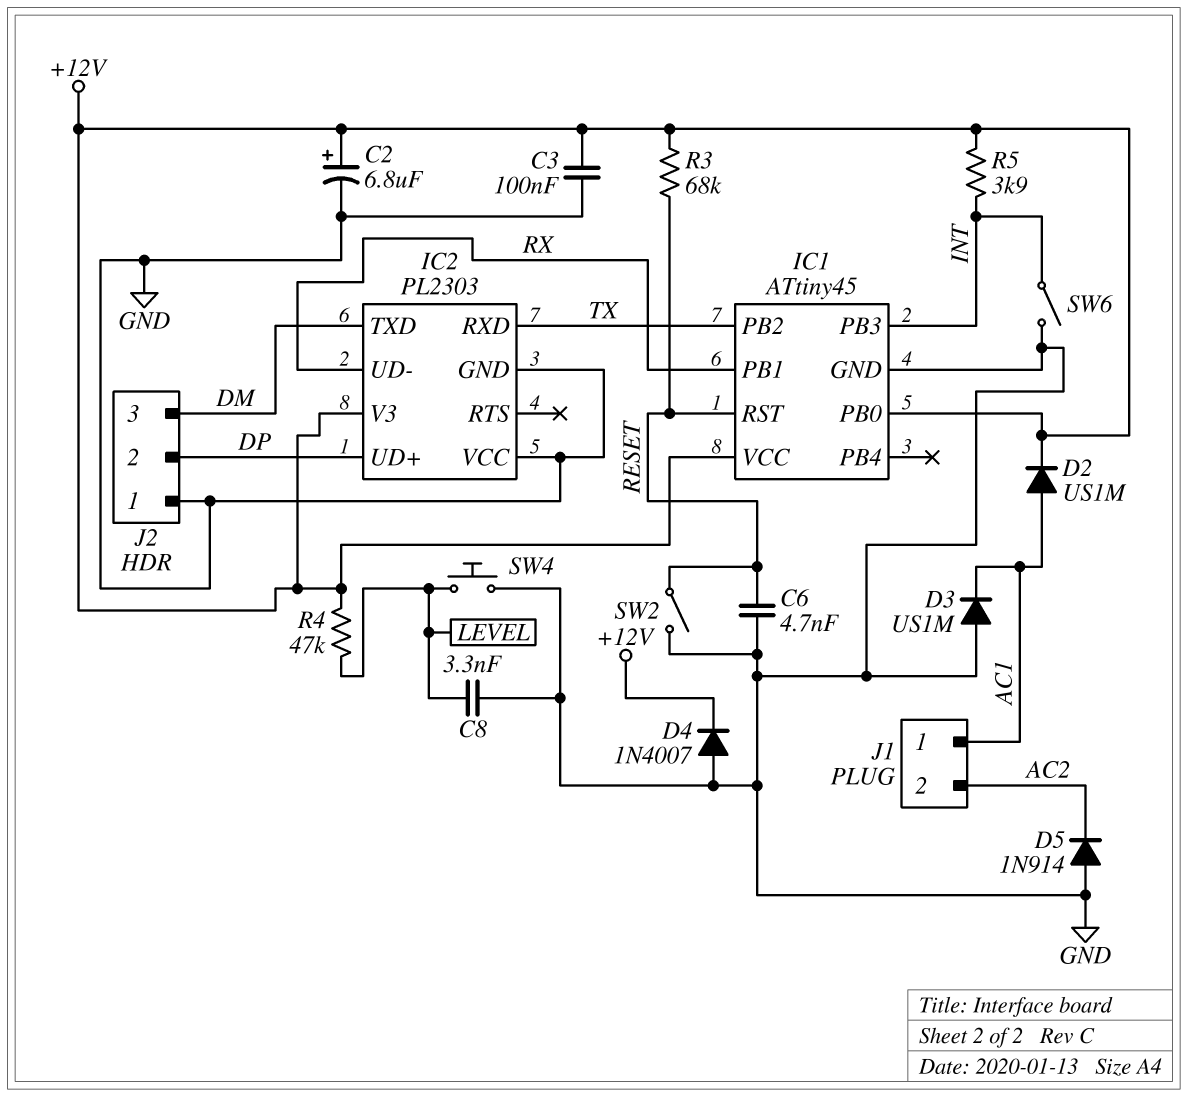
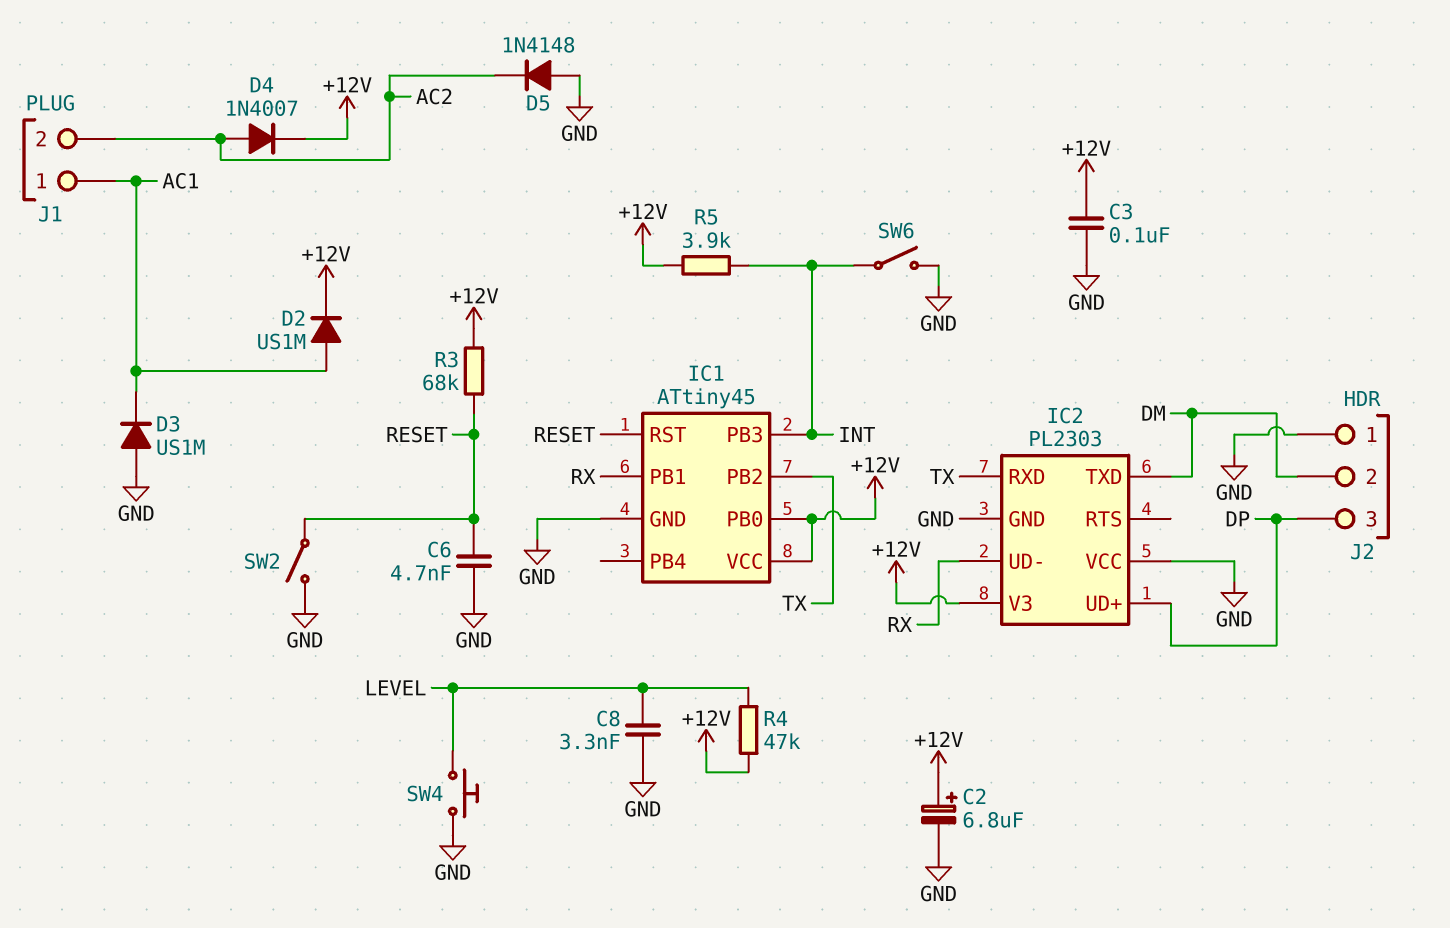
D4: diode 1N4007 (A GND, K +12V) -> diode 1N4007 (A AC2, K +12V)
D5: diode 1N914 (A GND, K AC2) -> diode 1N4148 (A GND, K AC2)
J2 pin 2: DP -> DM
J2 pin 3: DM -> DP

